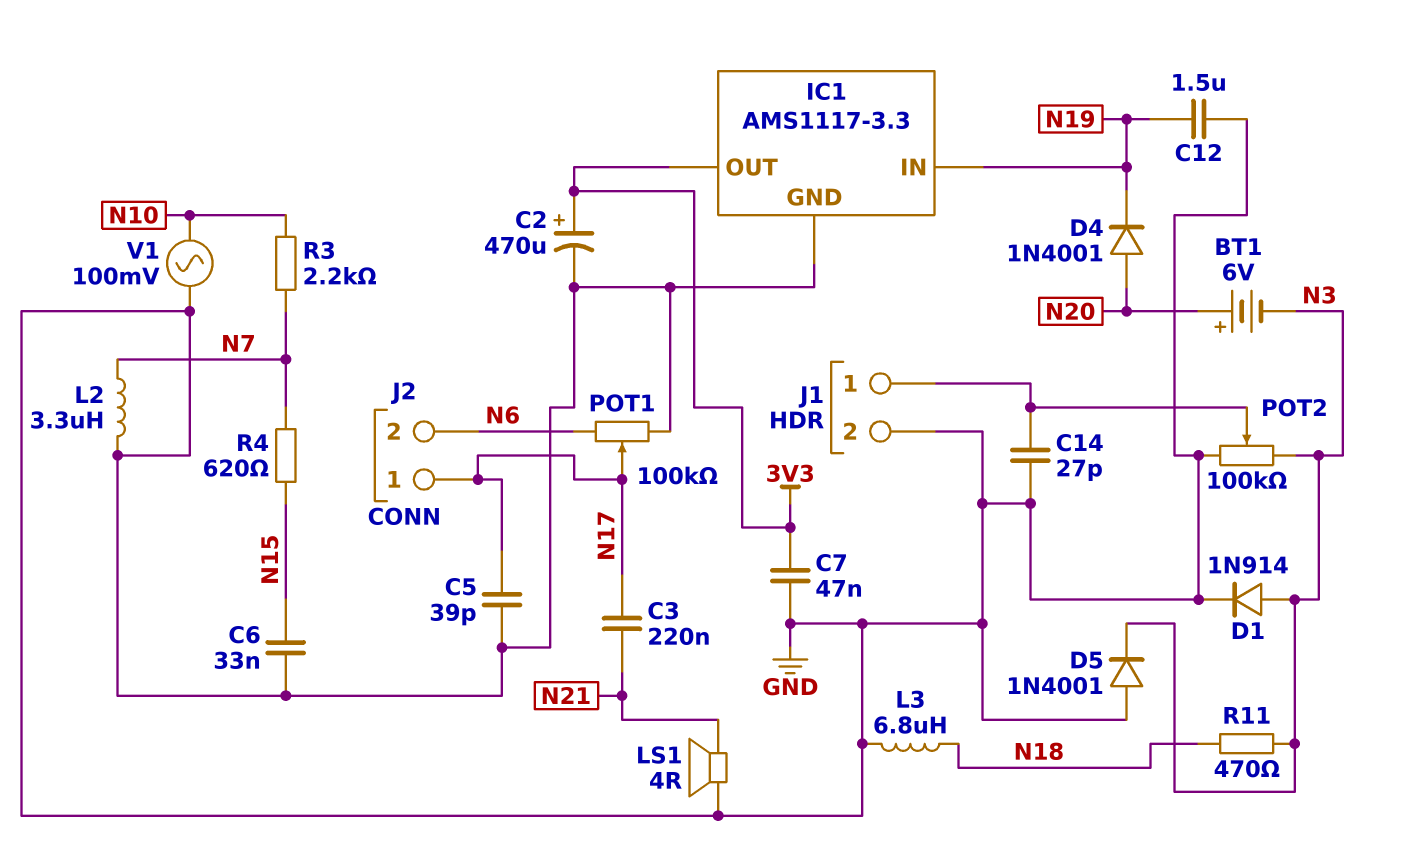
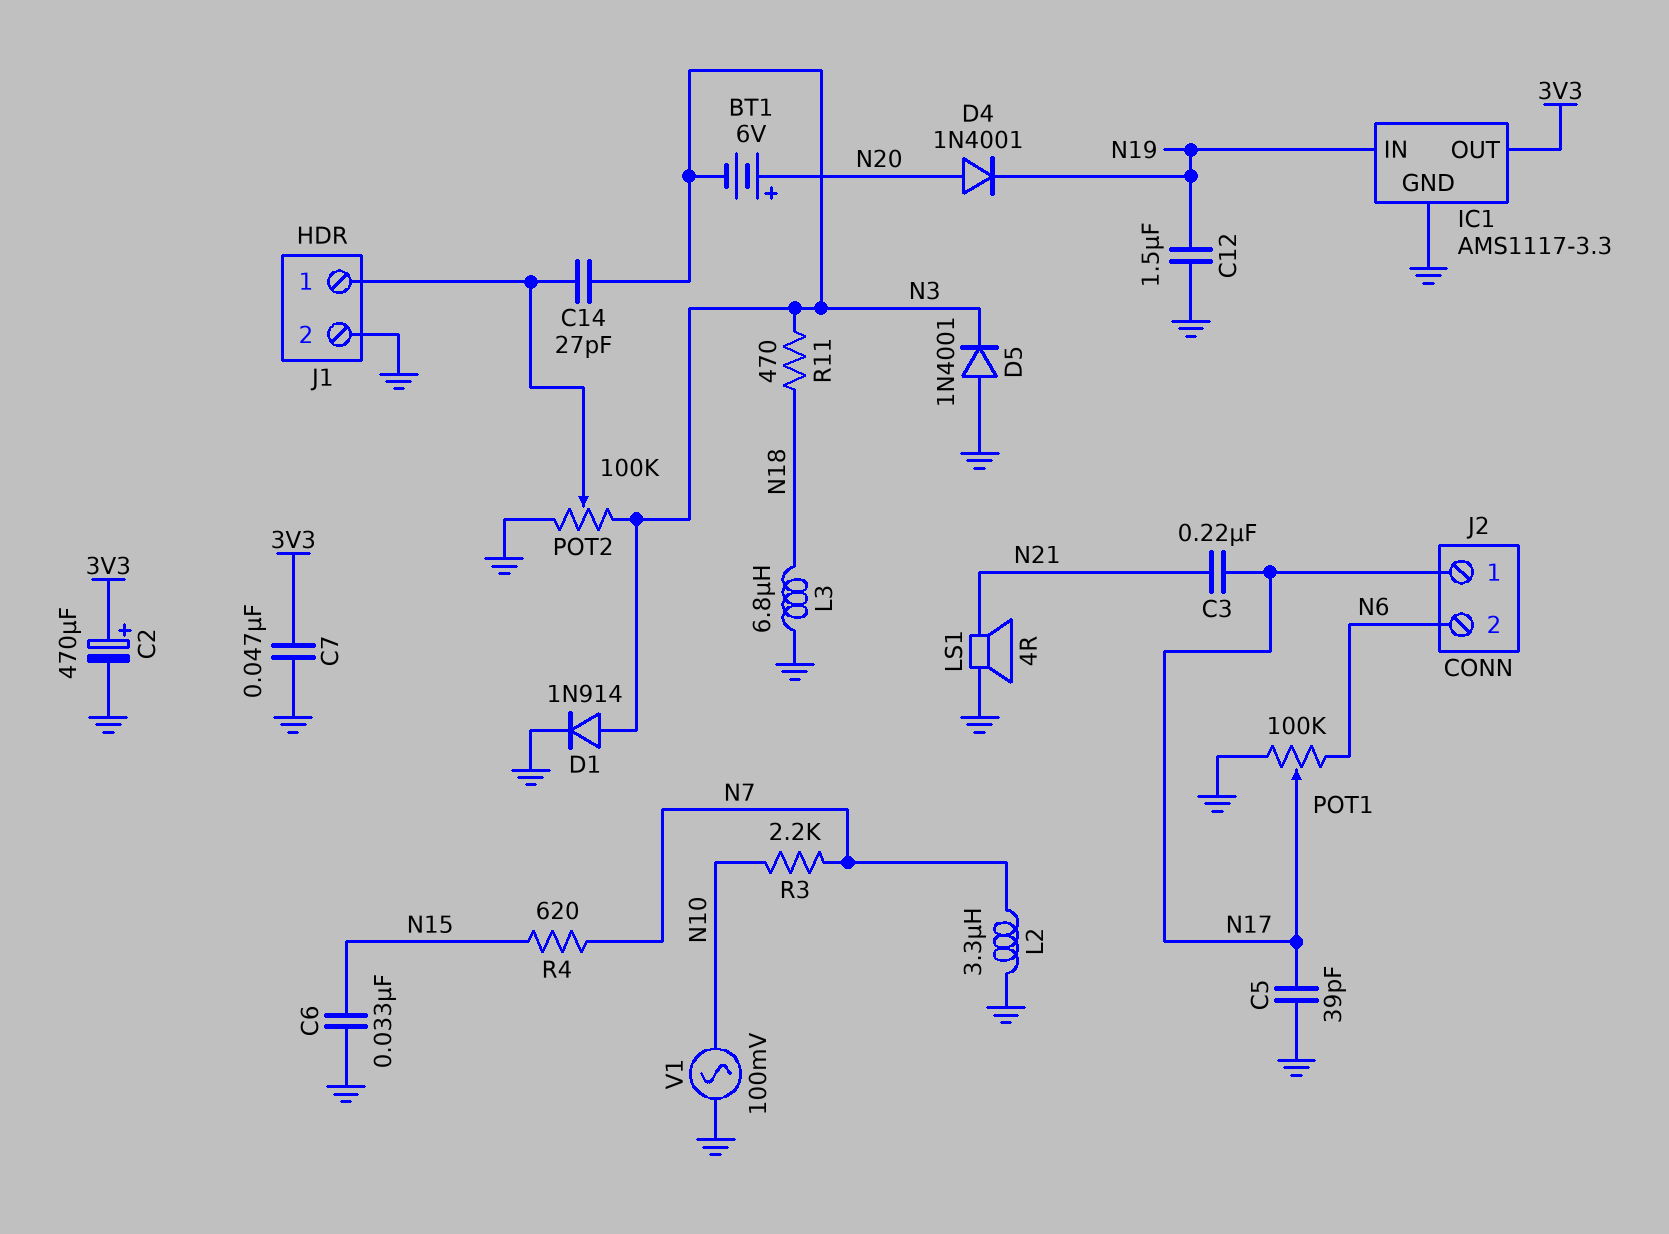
C14: 27pF (GND, J1/1) -> 27pF (J1/1, N3)

